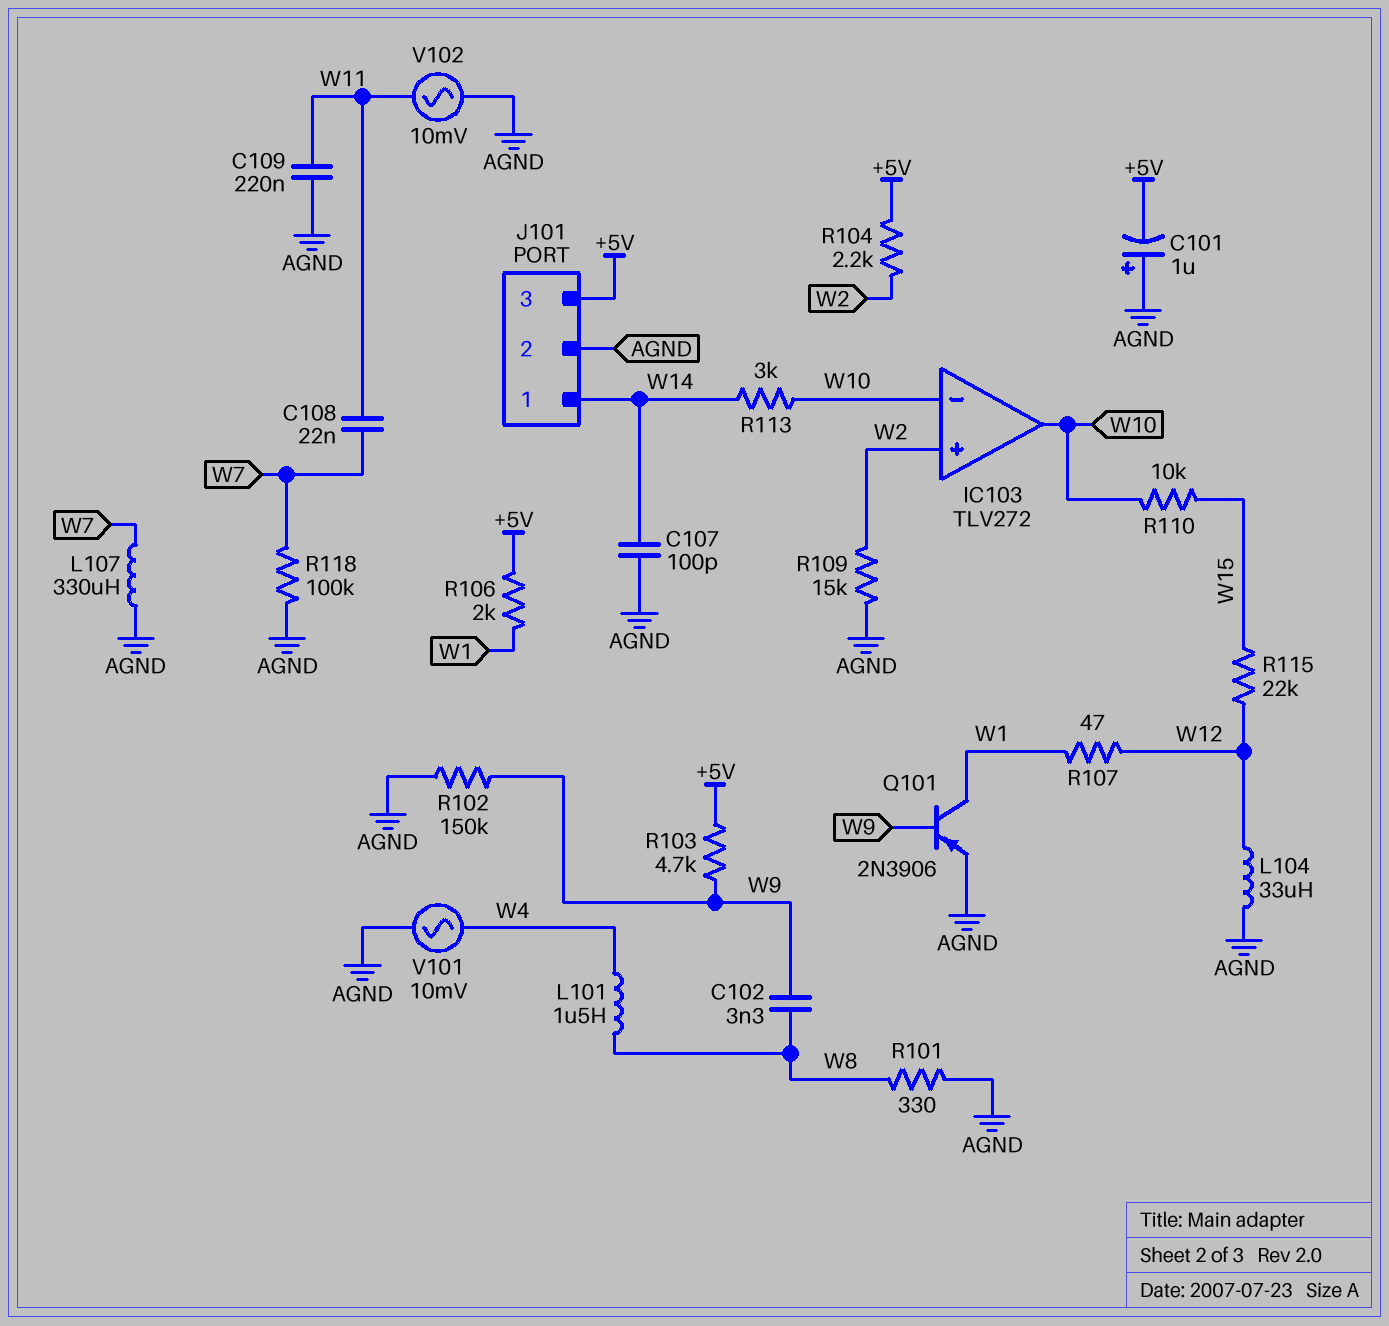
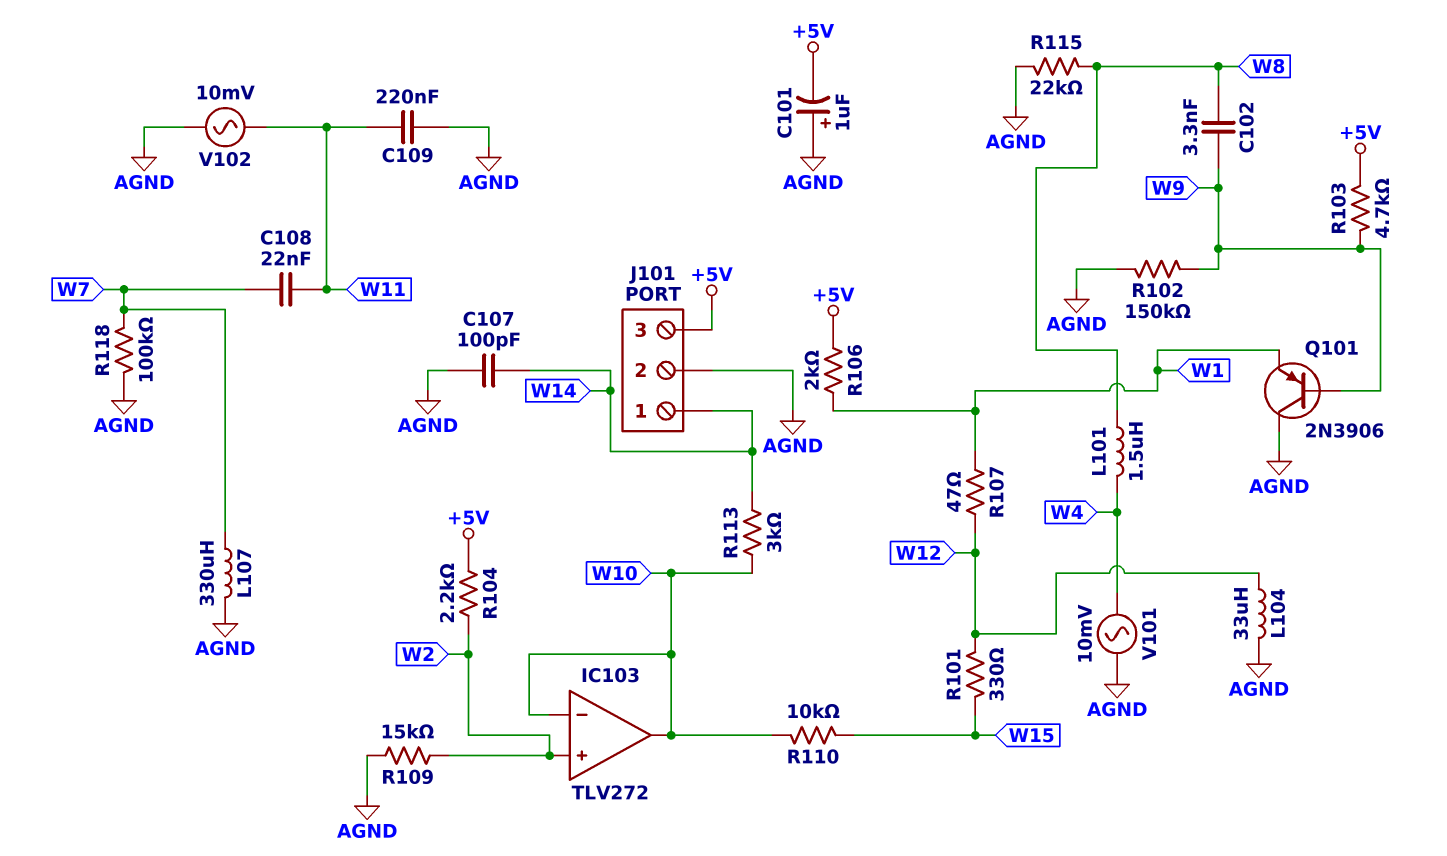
Q101: PNP 2N3906 (B W9, C W1, E AGND) -> PNP 2N3906 (B W9, C AGND, E W1)
R101: 330 (AGND, W8) -> 330 (W12, W15)
R115: 22k (W12, W15) -> 22k (AGND, W8)

